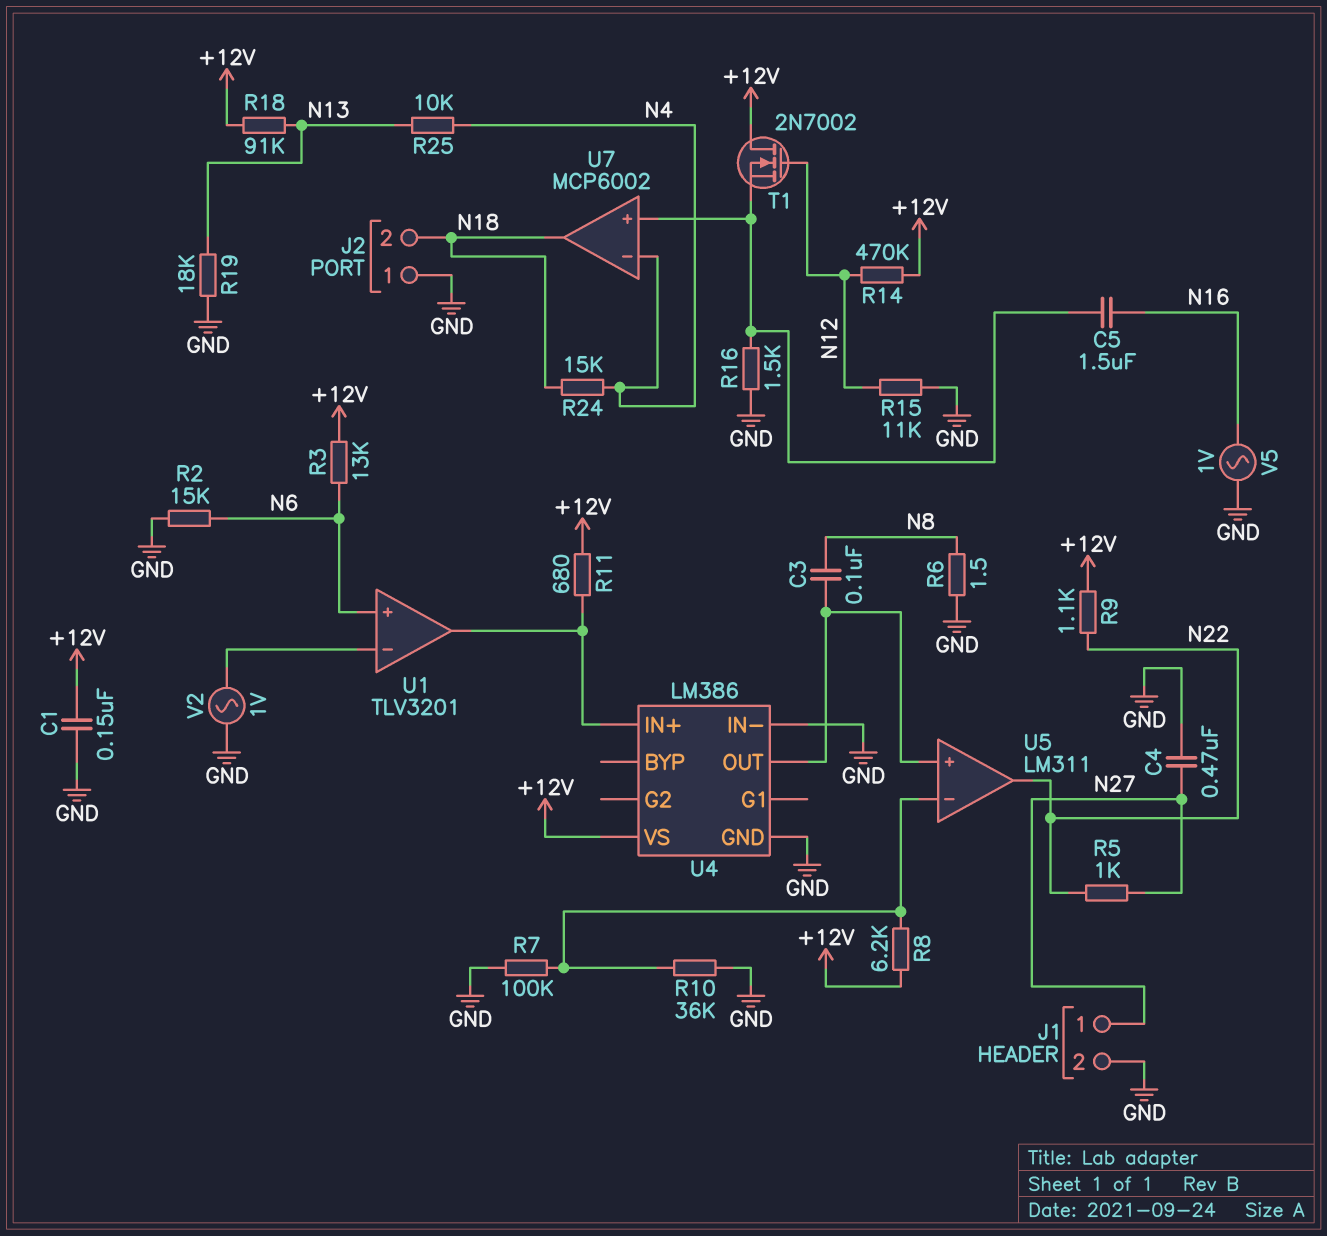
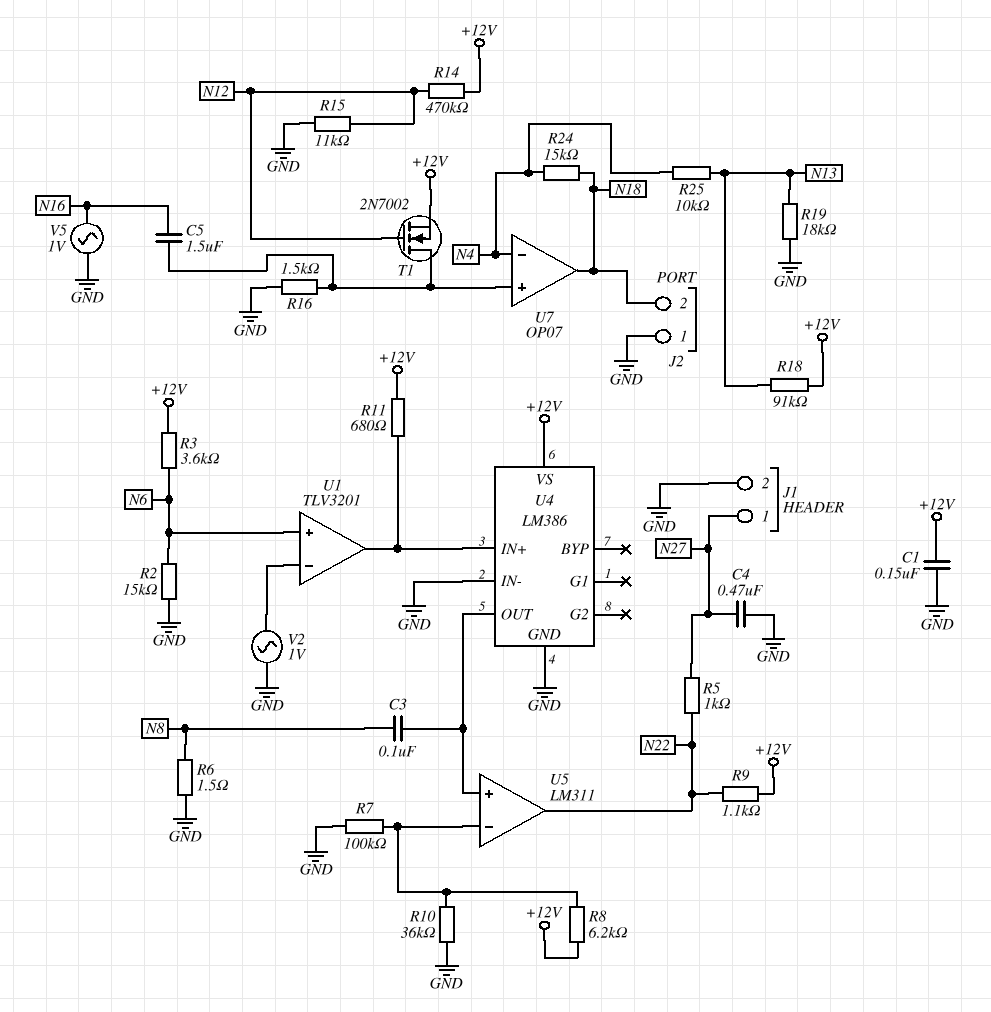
R3: 13k (+12V, N6) -> 3.6k (+12V, N6)
T1: NMOS 2N7002 (G N12, D +12V, S U7/in+) -> NMOS 2N7002 (G N12, D U7/in+, S +12V)
U7: MCP6002 -> OP07

